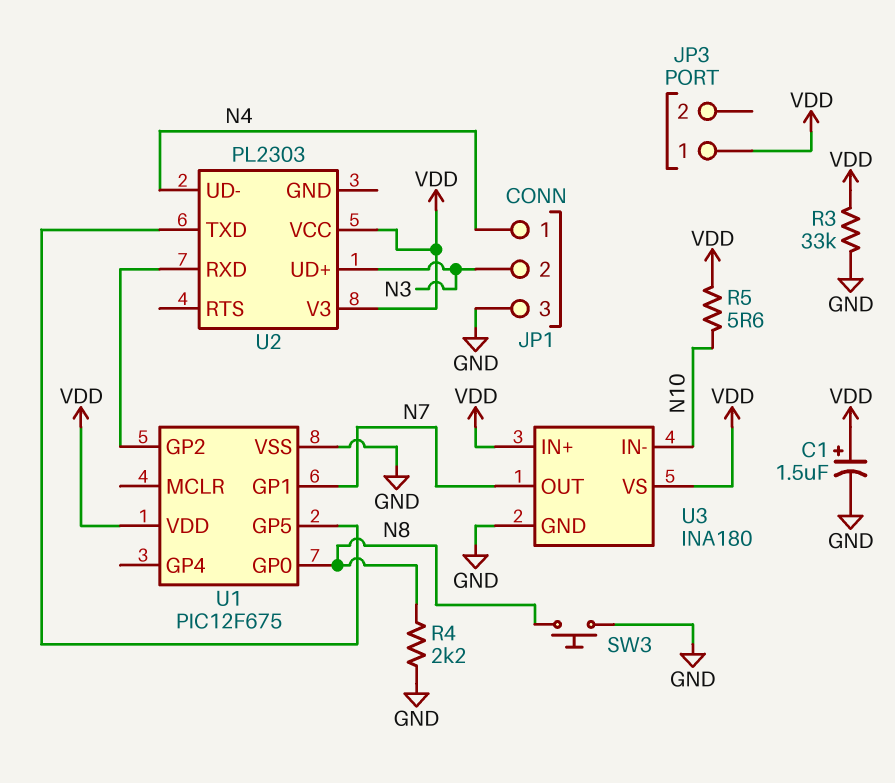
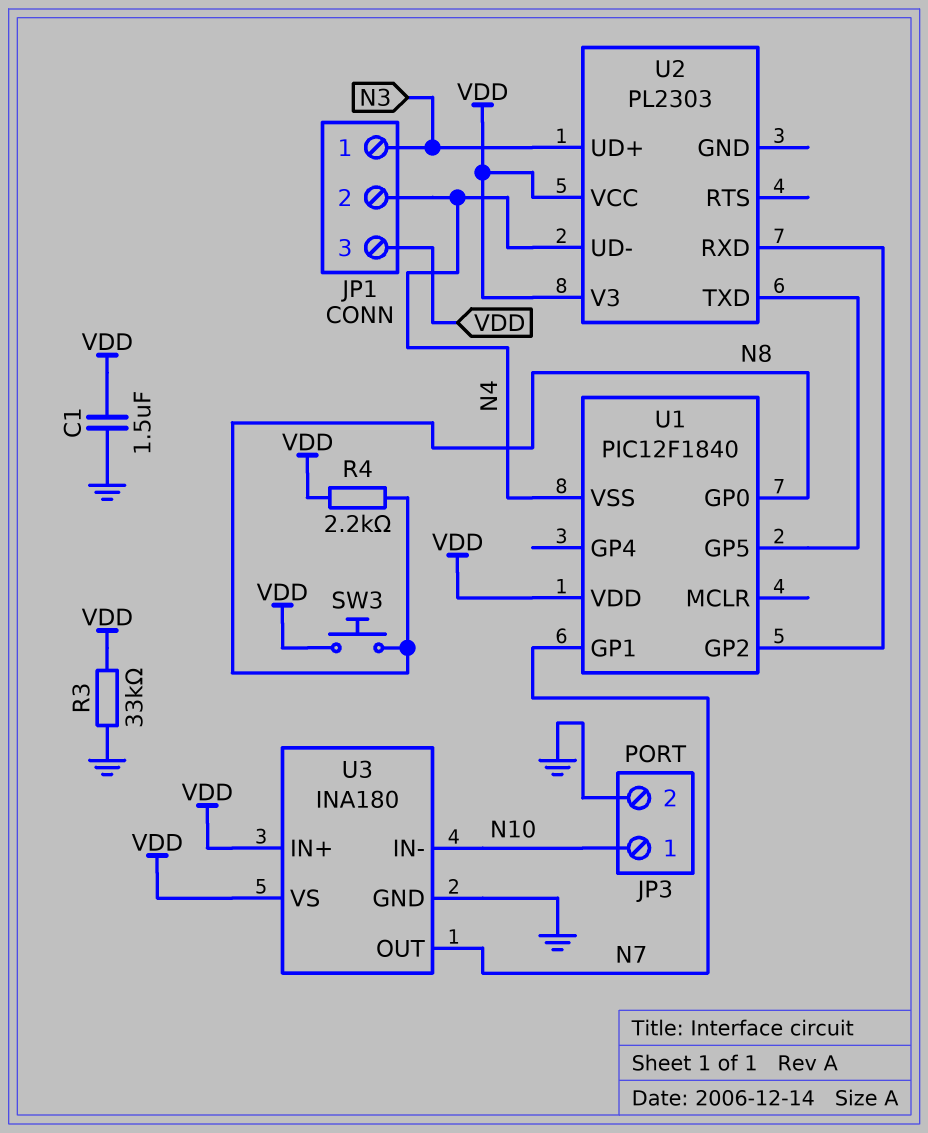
C1: 1.5uF (plus VDD, minus GND) -> 1.5uF (GND, VDD)
JP1 pin 1: N4 -> N3
JP1 pin 2: N3 -> N4
JP1 pin 3: GND -> VDD
JP3 pin 1: VDD -> N10
JP3 pin 2: none -> GND
R4: 2.2k (GND, N8) -> 2.2k (N8, VDD)
R5: 5.6 (N10, VDD) -> none
SW3: button (GND, N8) -> button (N8, VDD)
U1: PIC12F675 -> PIC12F1840
U1 pin VSS: GND -> N4

